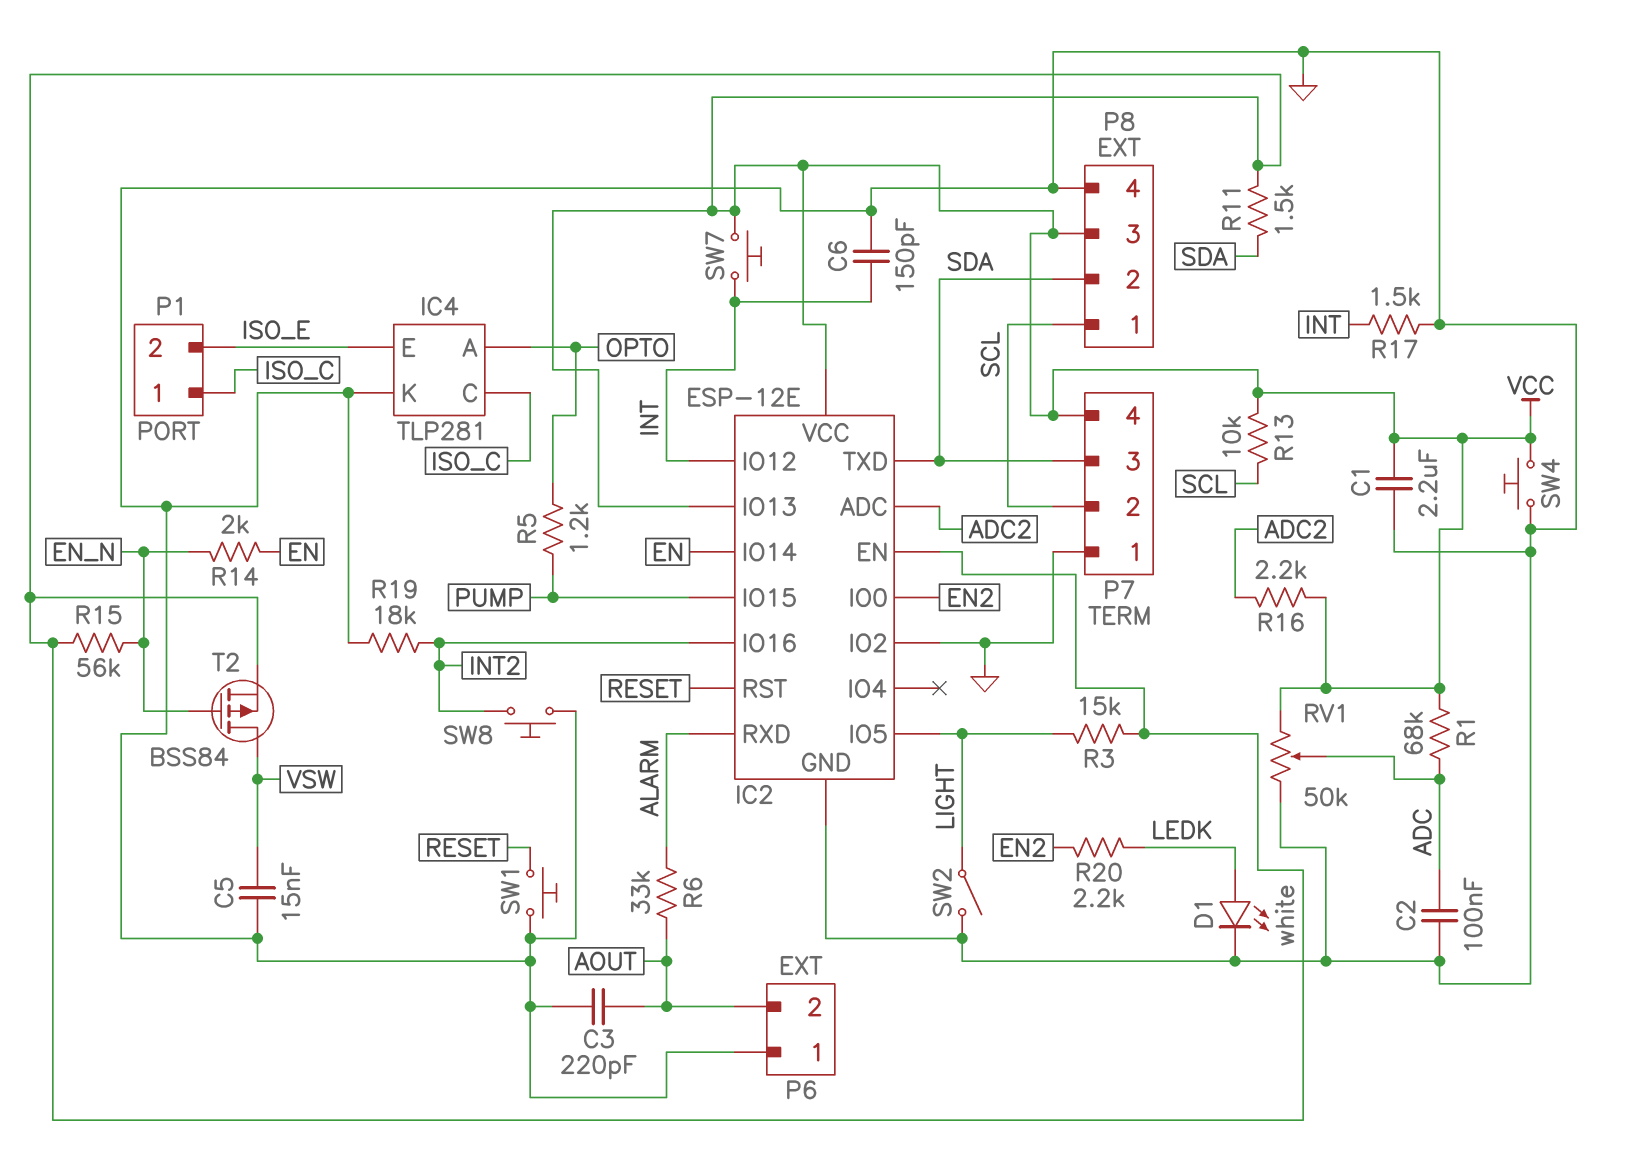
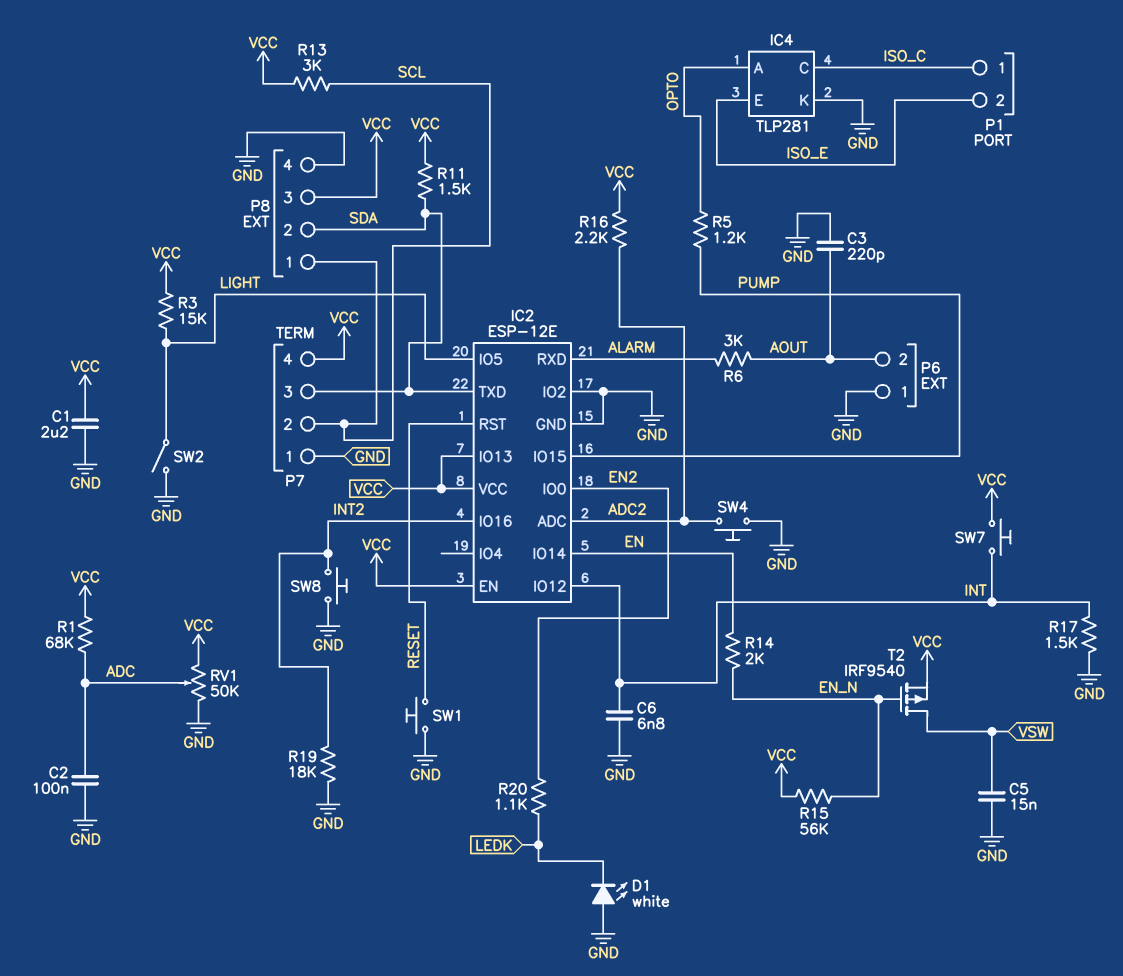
C6: 150pF (GND, INT) -> 6.8nF (GND, INT)
D1: LED white (A LEDK, K GND) -> LED white (A GND, K LEDK)
R6: 33k (ALARM, AOUT) -> 3k (ALARM, AOUT)
R13: 10k (SCL, VCC) -> 3k (SCL, VCC)
R20: 2.2k (EN2, LEDK) -> 1.1k (EN2, LEDK)
SW4: button (GND, VCC) -> button (ADC2, GND)
T2: PMOS BSS84 (G EN_N, D VSW, S VCC) -> PMOS IRF9540 (G EN_N, D VSW, S VCC)

